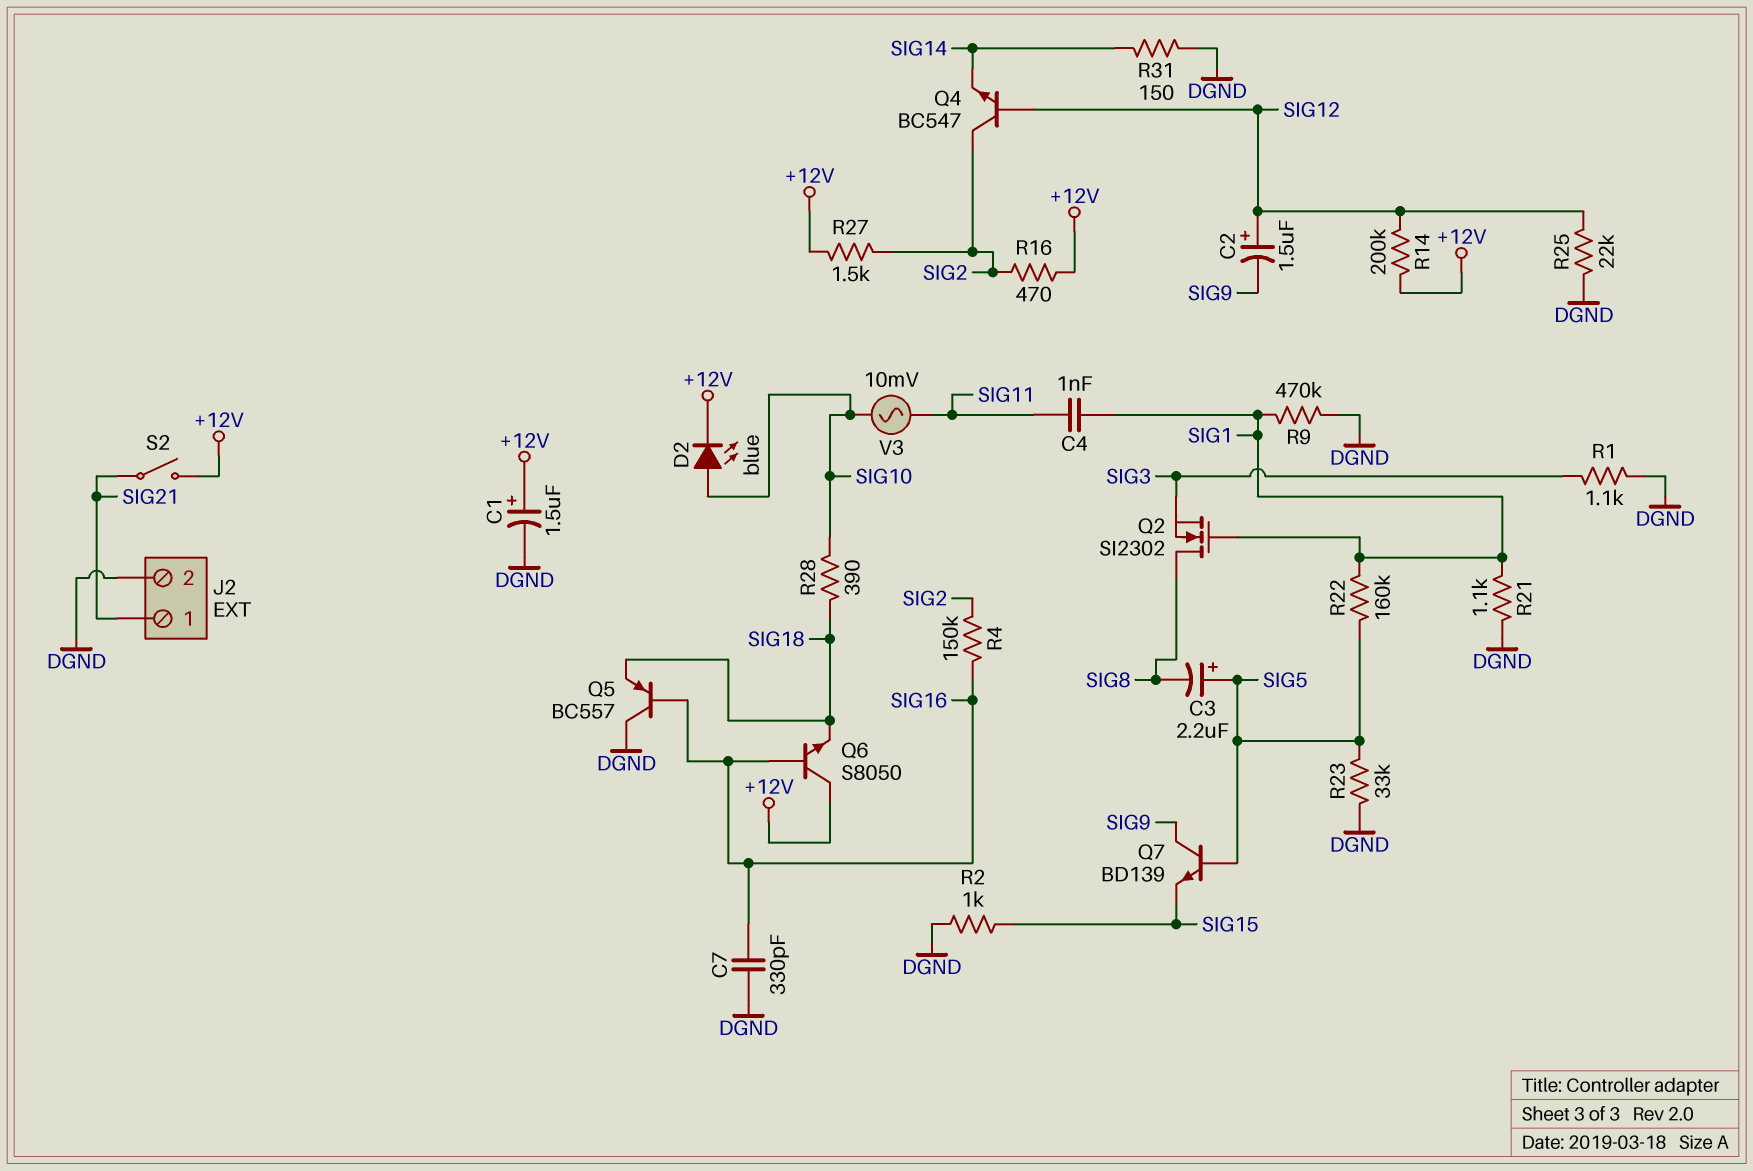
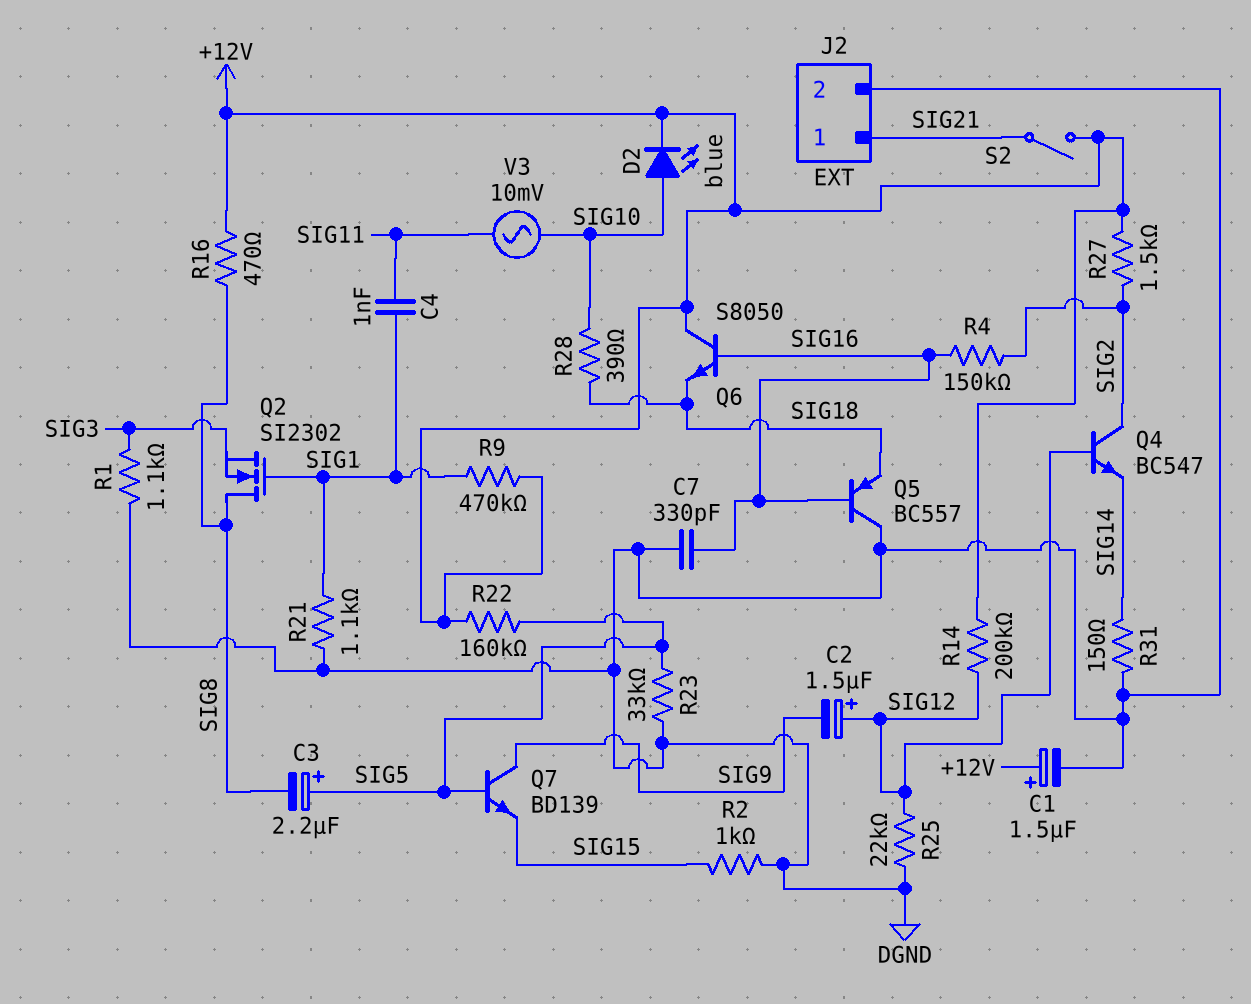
R9: 470k (DGND, SIG1) -> 470k (+12V, SIG1)
R16: 470 (+12V, SIG2) -> 470 (+12V, SIG8)
R22: 160k (SIG1, SIG5) -> 160k (+12V, SIG5)

